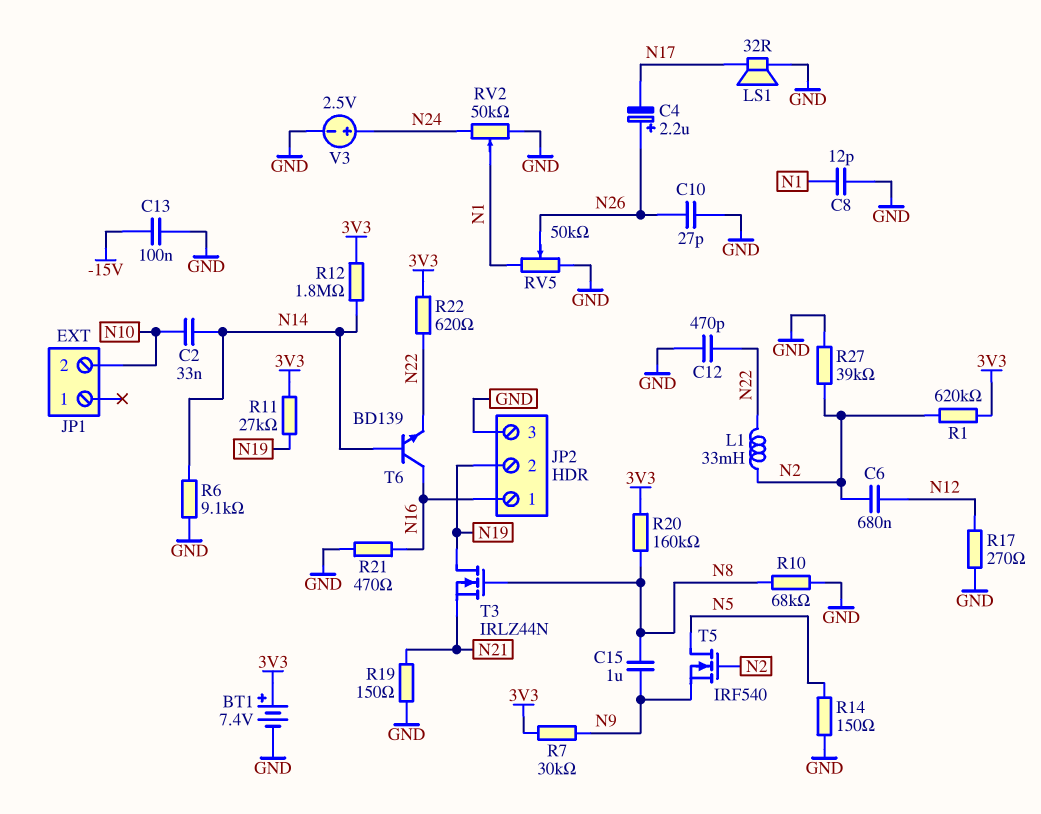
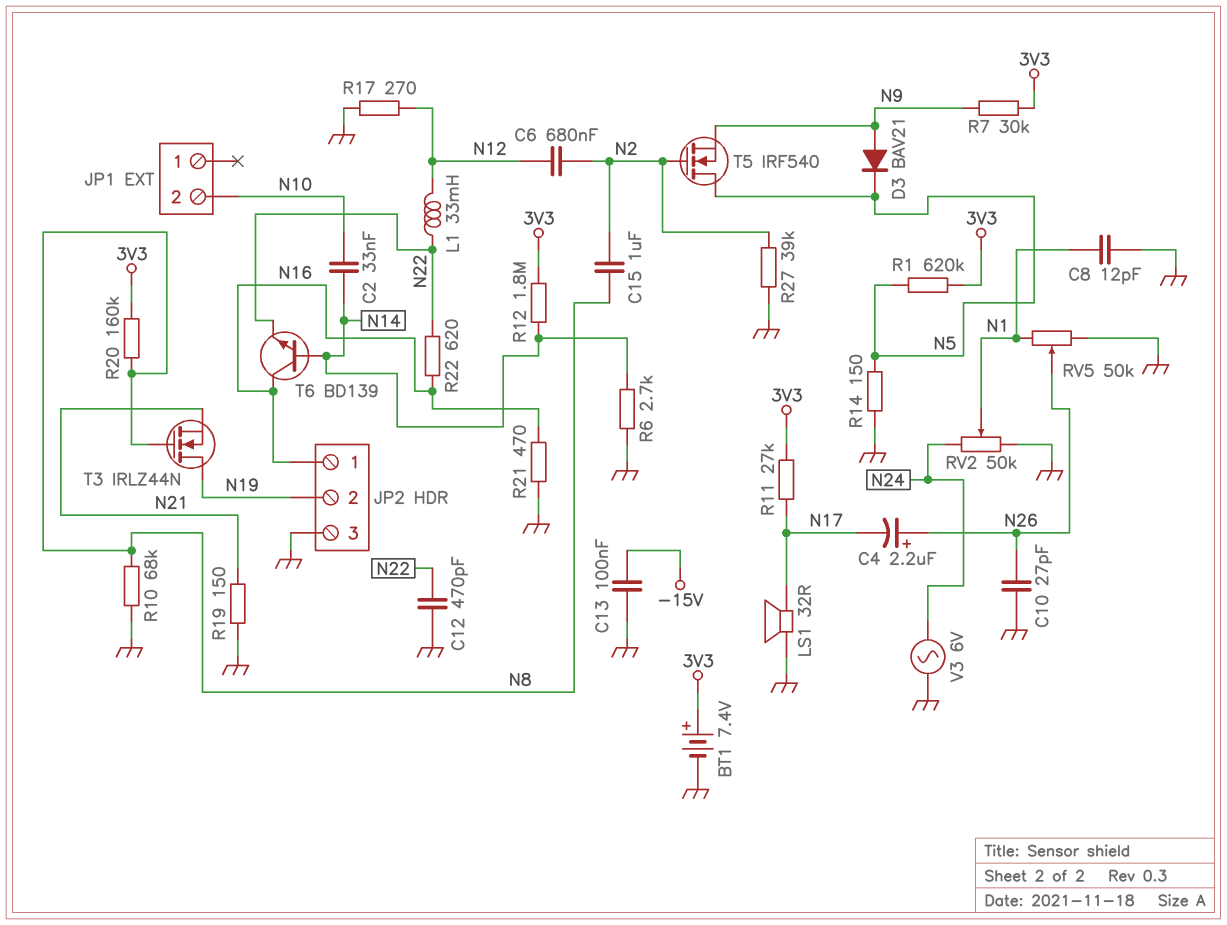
C15: 1uF (N8, N9) -> 1uF (N2, N8)
D3: none -> diode BAV21 (A N9, K N5)
L1: 33mH (N2, N22) -> 33mH (N12, N22)
R1: 620k (3V3, N2) -> 620k (3V3, N5)
R6: 9.1k (GND, N14) -> 2.7k (GND, N14)
R11: 27k (3V3, N19) -> 27k (3V3, N17)
R22: 620 (3V3, N22) -> 620 (N16, N22)
V3: 2.5V (plus N24, minus GND) -> AC 6V (GND, N24)

